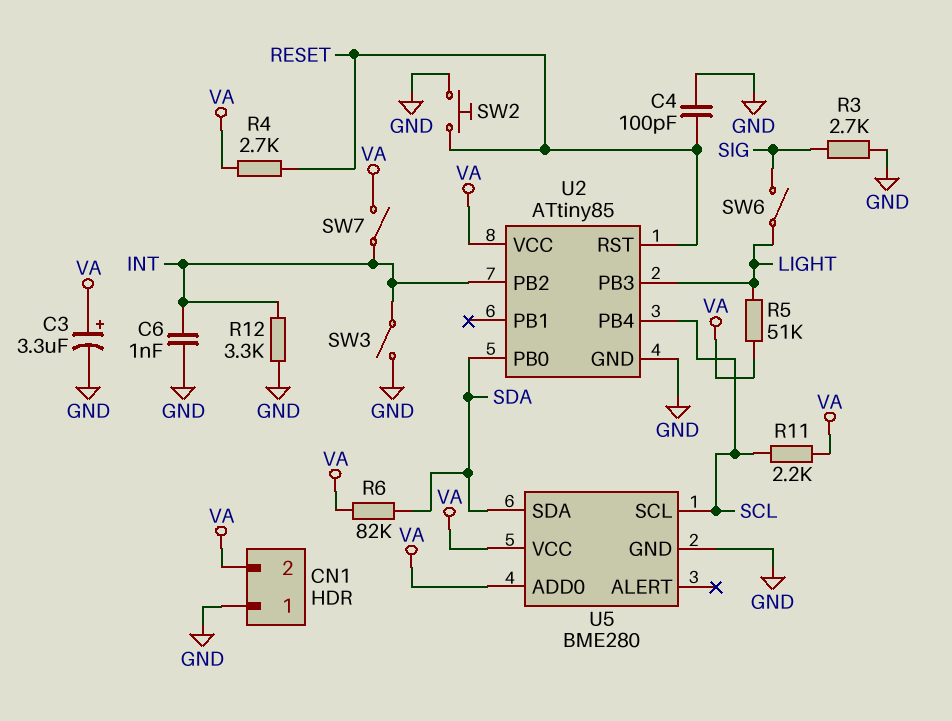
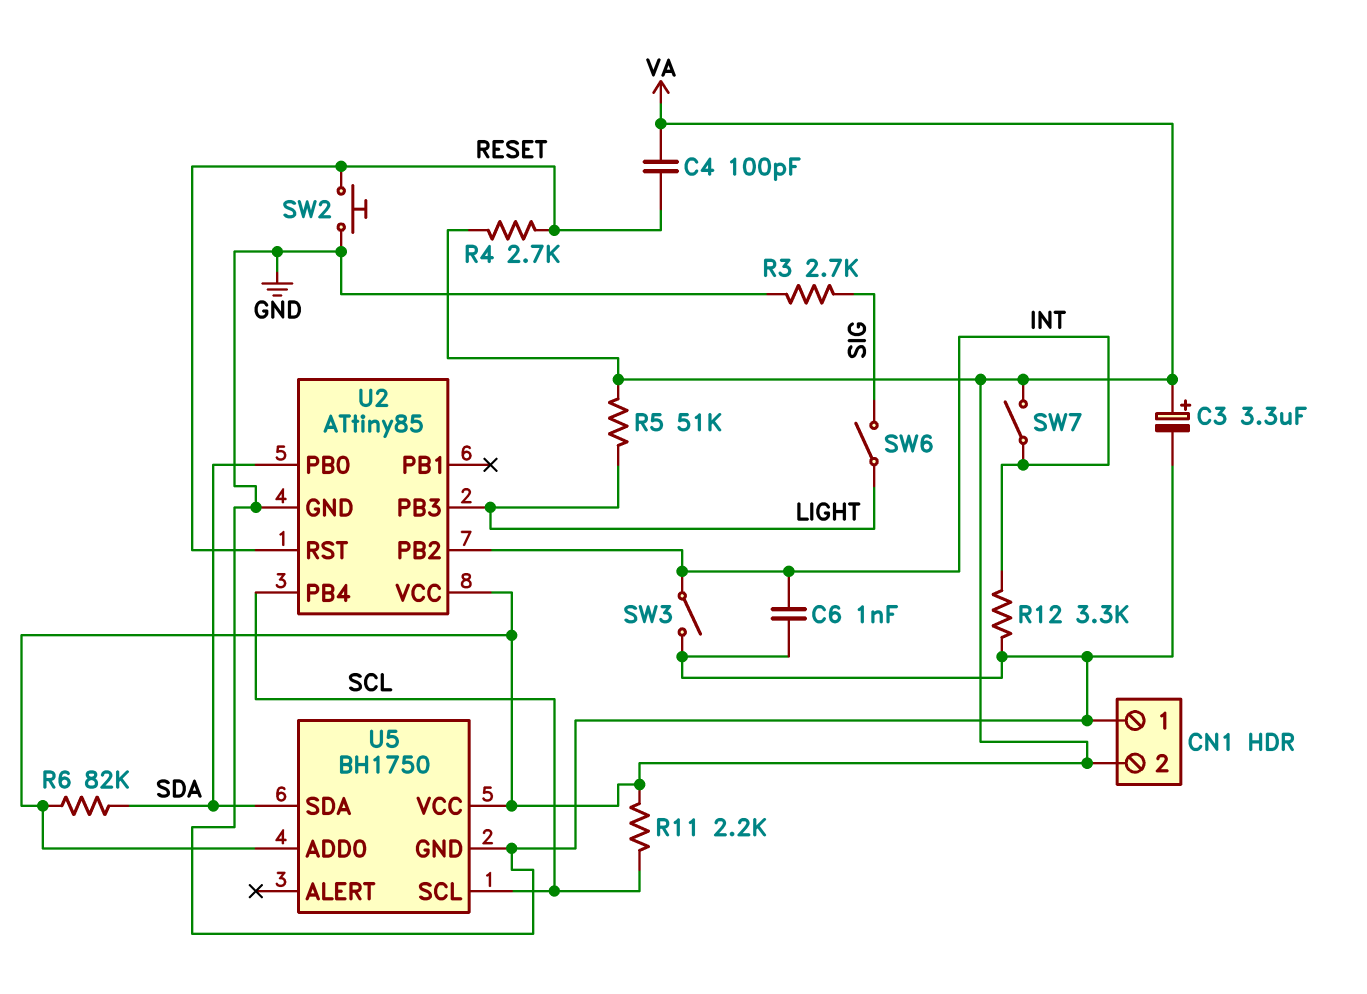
C4: 100pF (GND, RESET) -> 100pF (RESET, VA)
U5: BME280 -> BH1750

